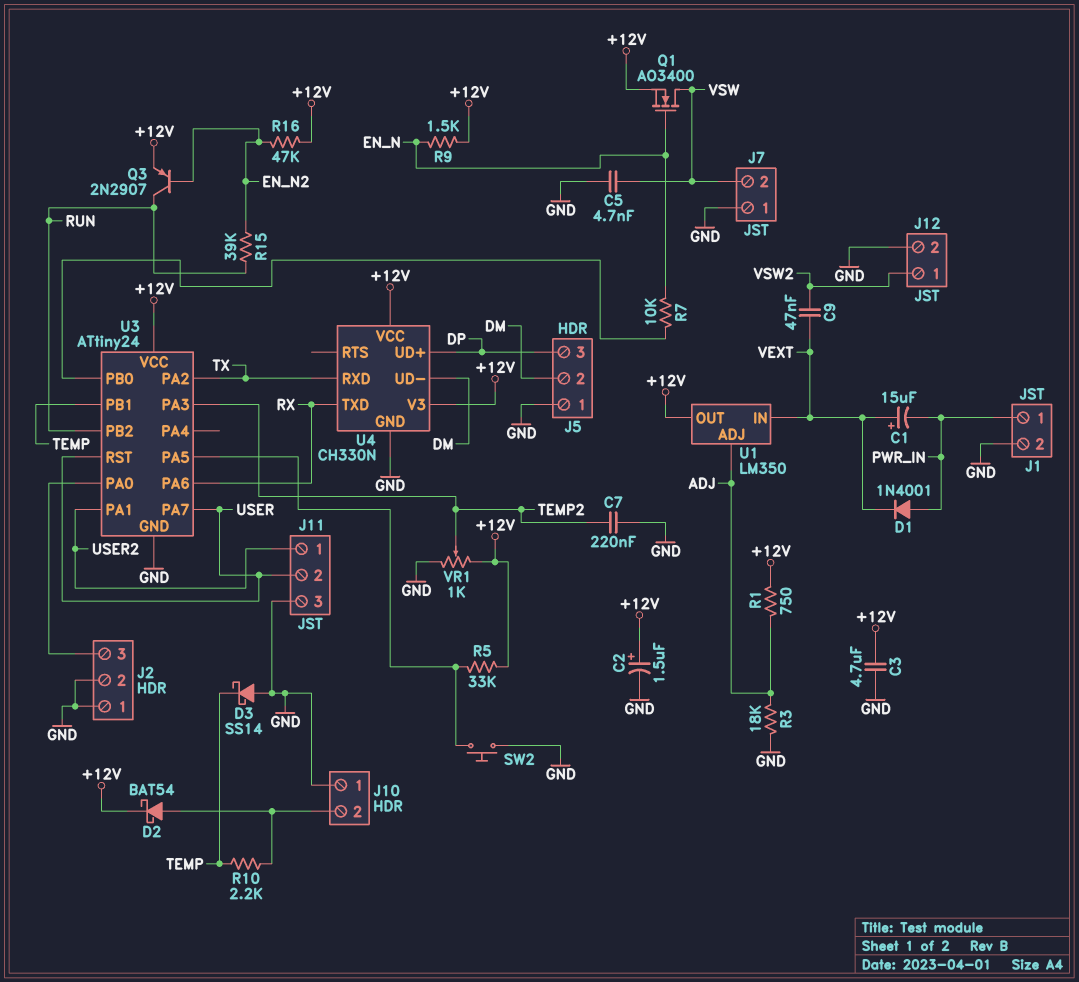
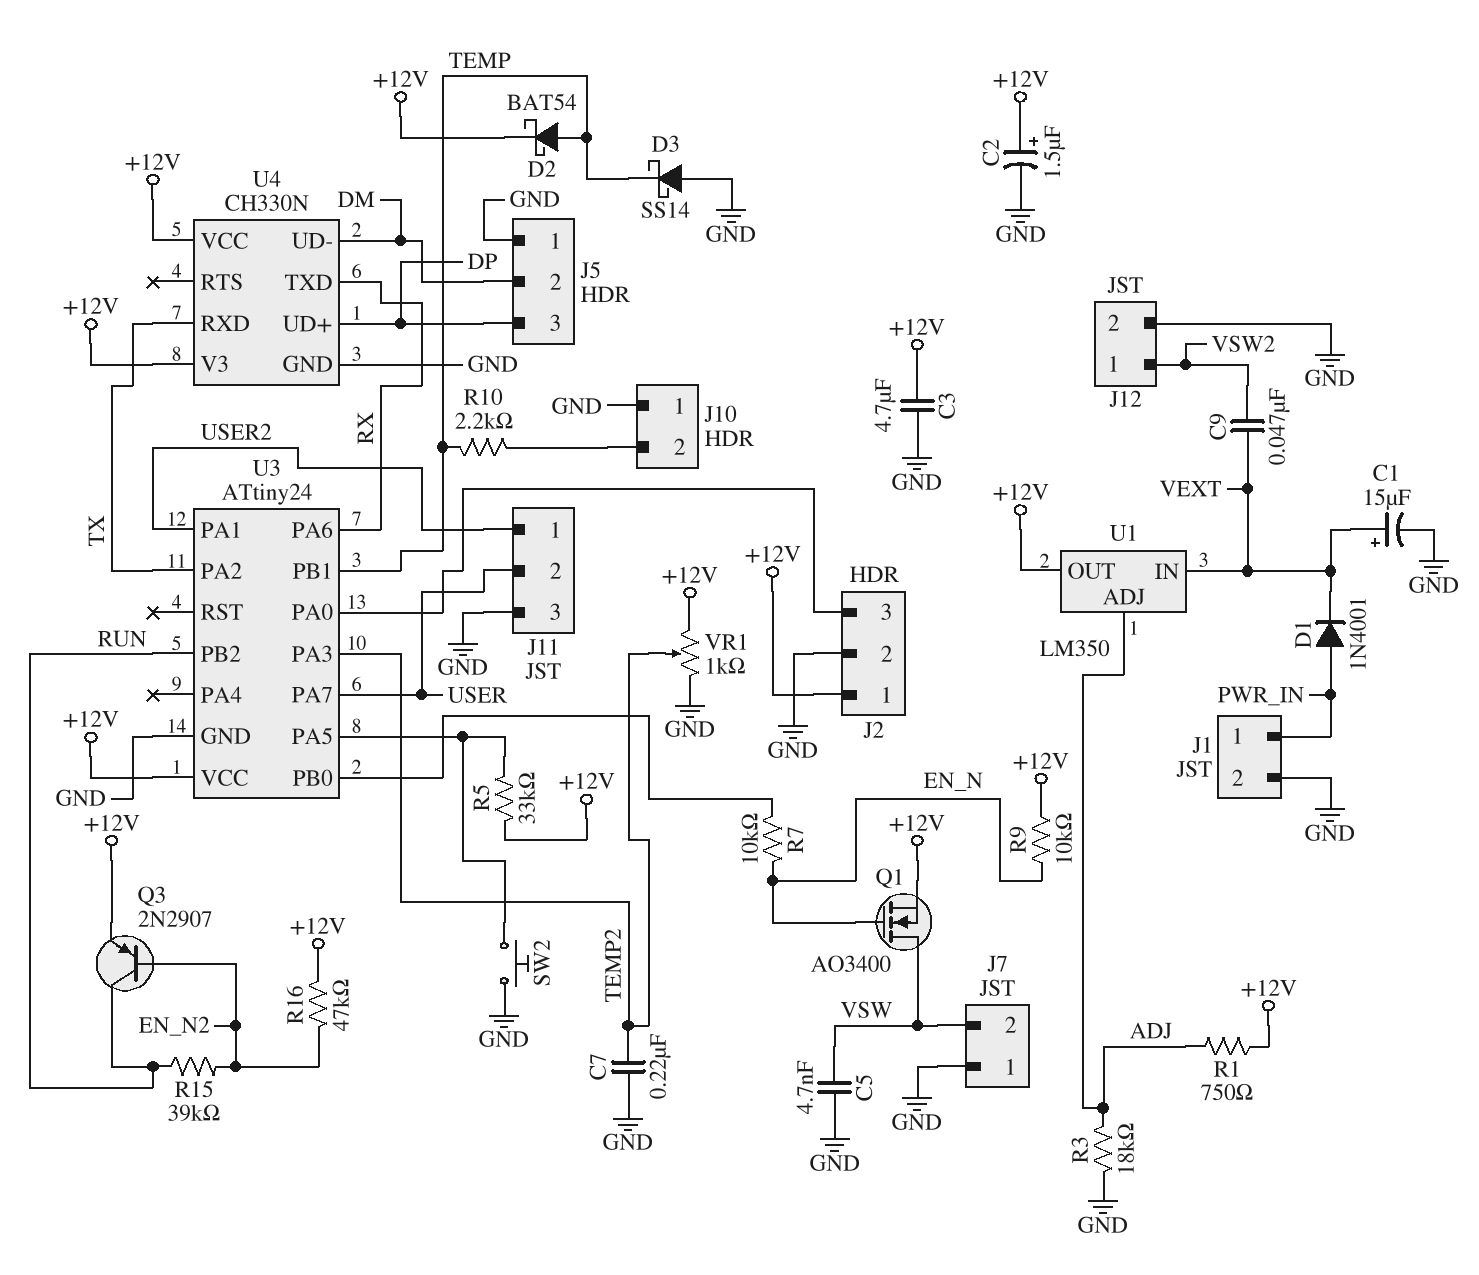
C1: 15uF (plus VEXT, minus PWR_IN) -> 15uF (plus VEXT, minus GND)
D2: schottky BAT54 (A J10/2, K +12V) -> schottky BAT54 (A TEMP, K +12V)
J2 pin 1: GND -> +12V
R9: 1.5k (+12V, EN_N) -> 10k (+12V, EN_N)
U3 pin RST: USER -> none

